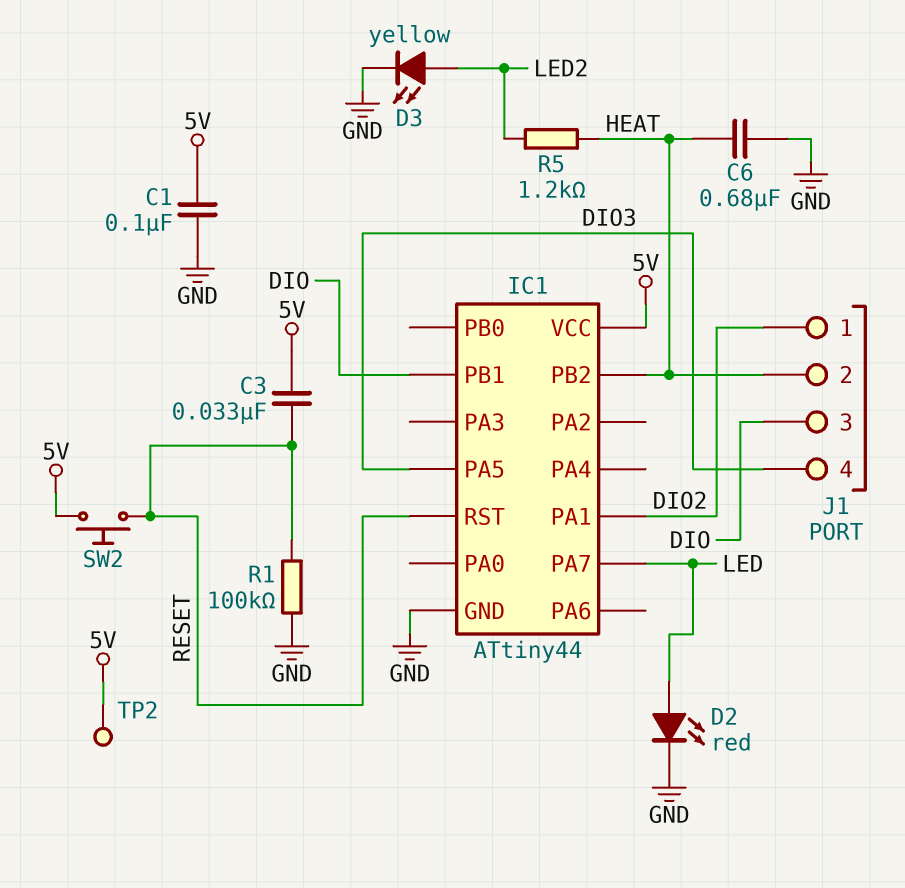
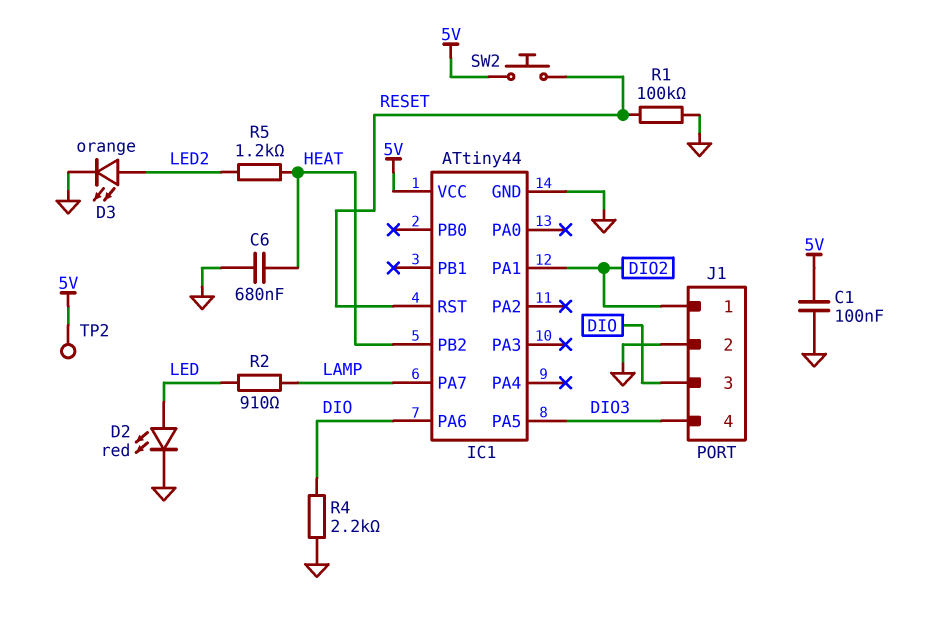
C3: 33nF (5V, RESET) -> none
D3: LED yellow (A LED2, K GND) -> LED orange (A LED2, K GND)
IC1 pin PA6: none -> DIO
IC1 pin PA7: LED -> LAMP
IC1 pin PB1: DIO -> none
J1 pin 2: HEAT -> GND
R2: none -> 910 (LAMP, LED)
R4: none -> 2.2k (DIO, GND)

